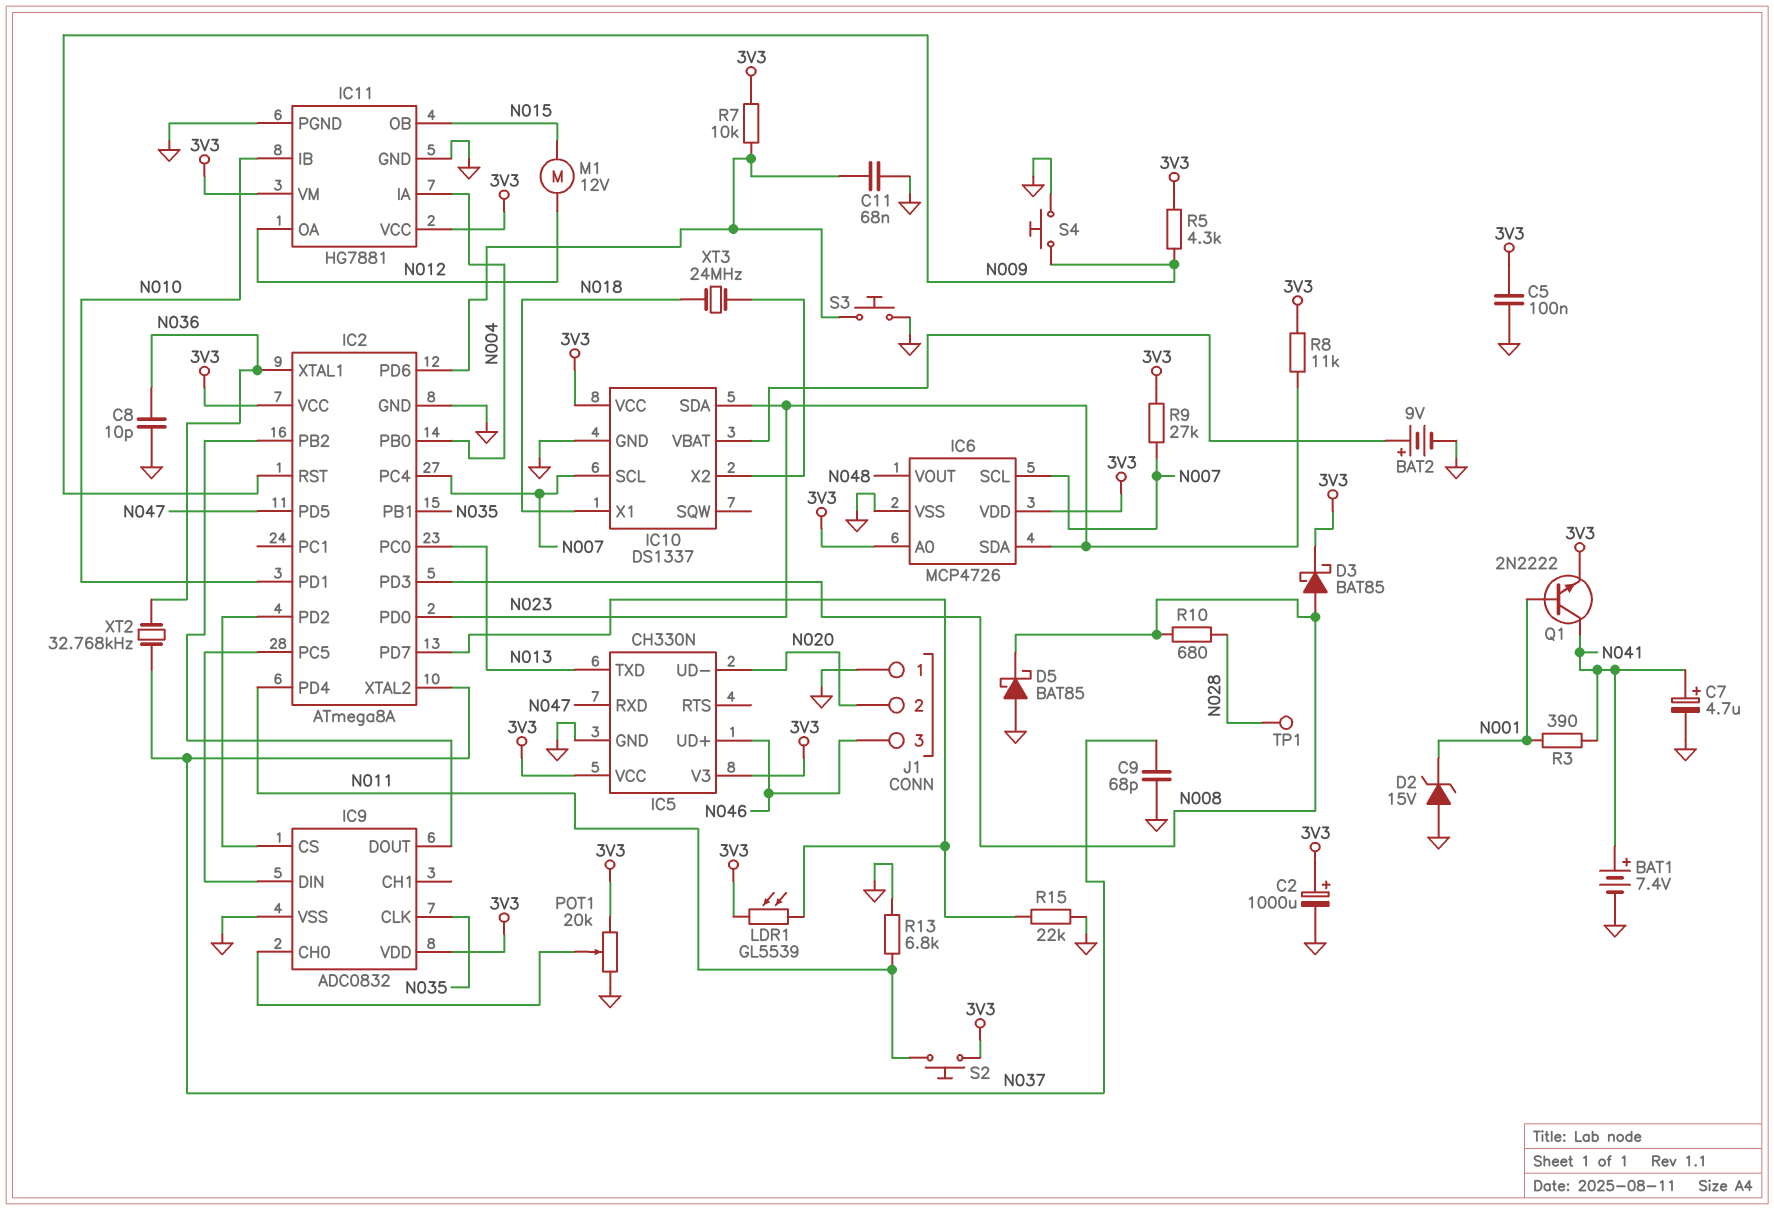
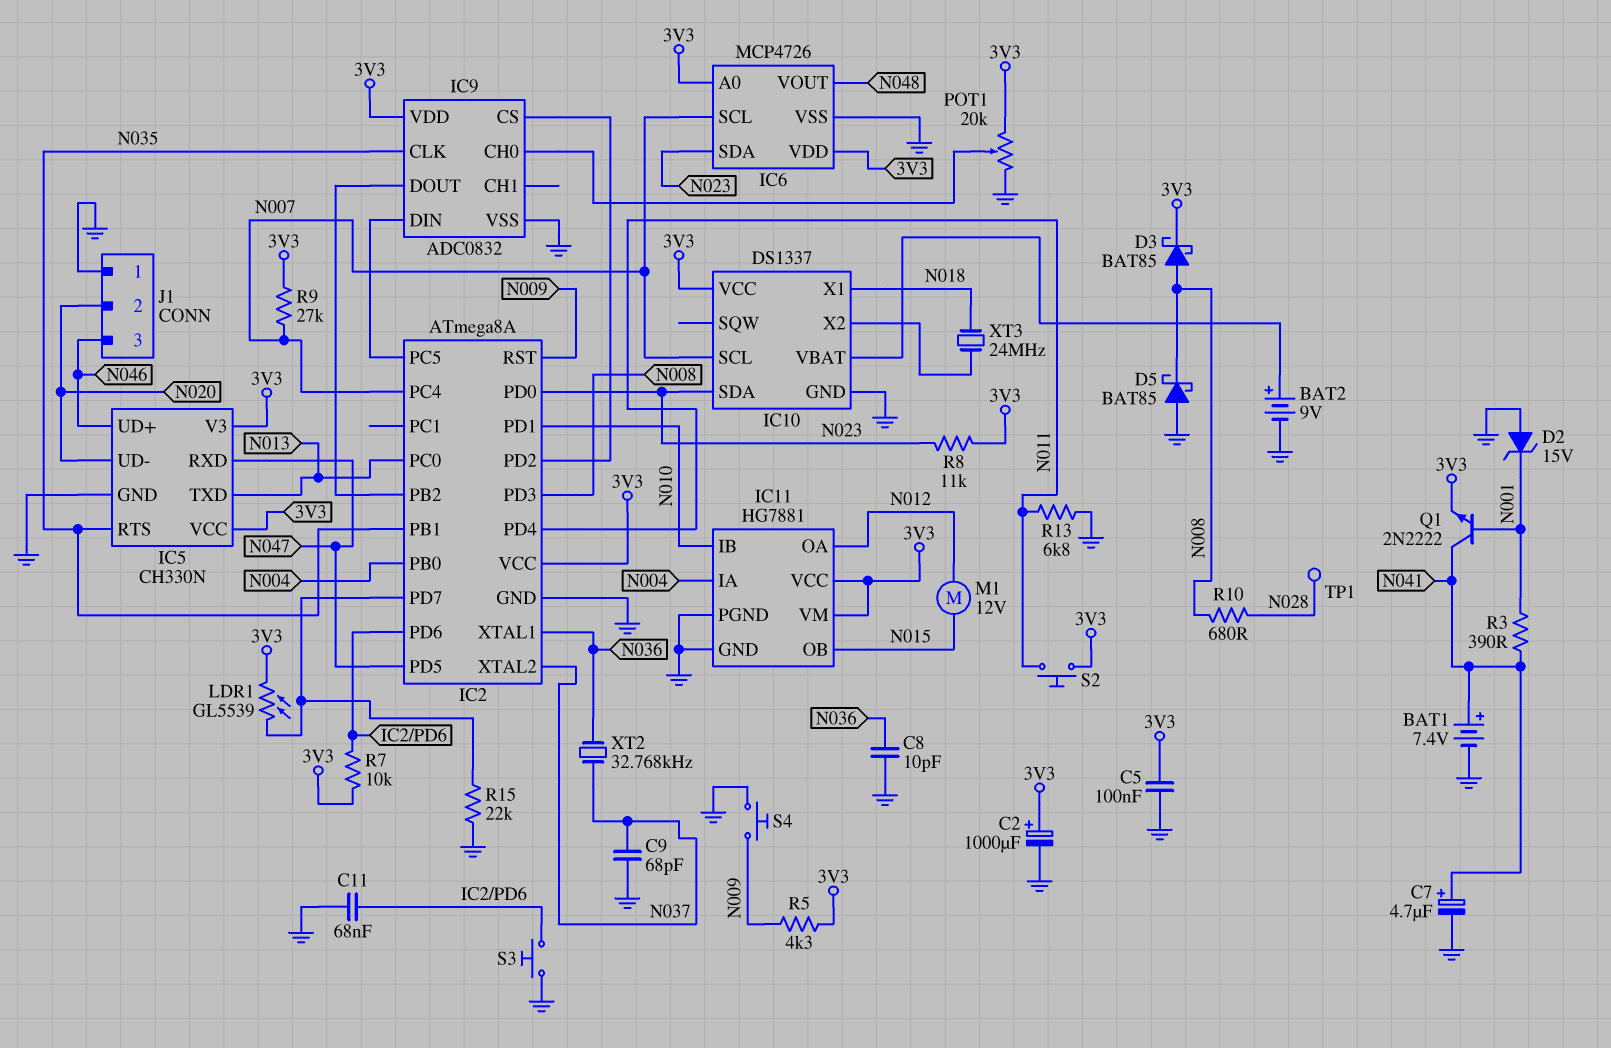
IC5 pin RTS: none -> N035

